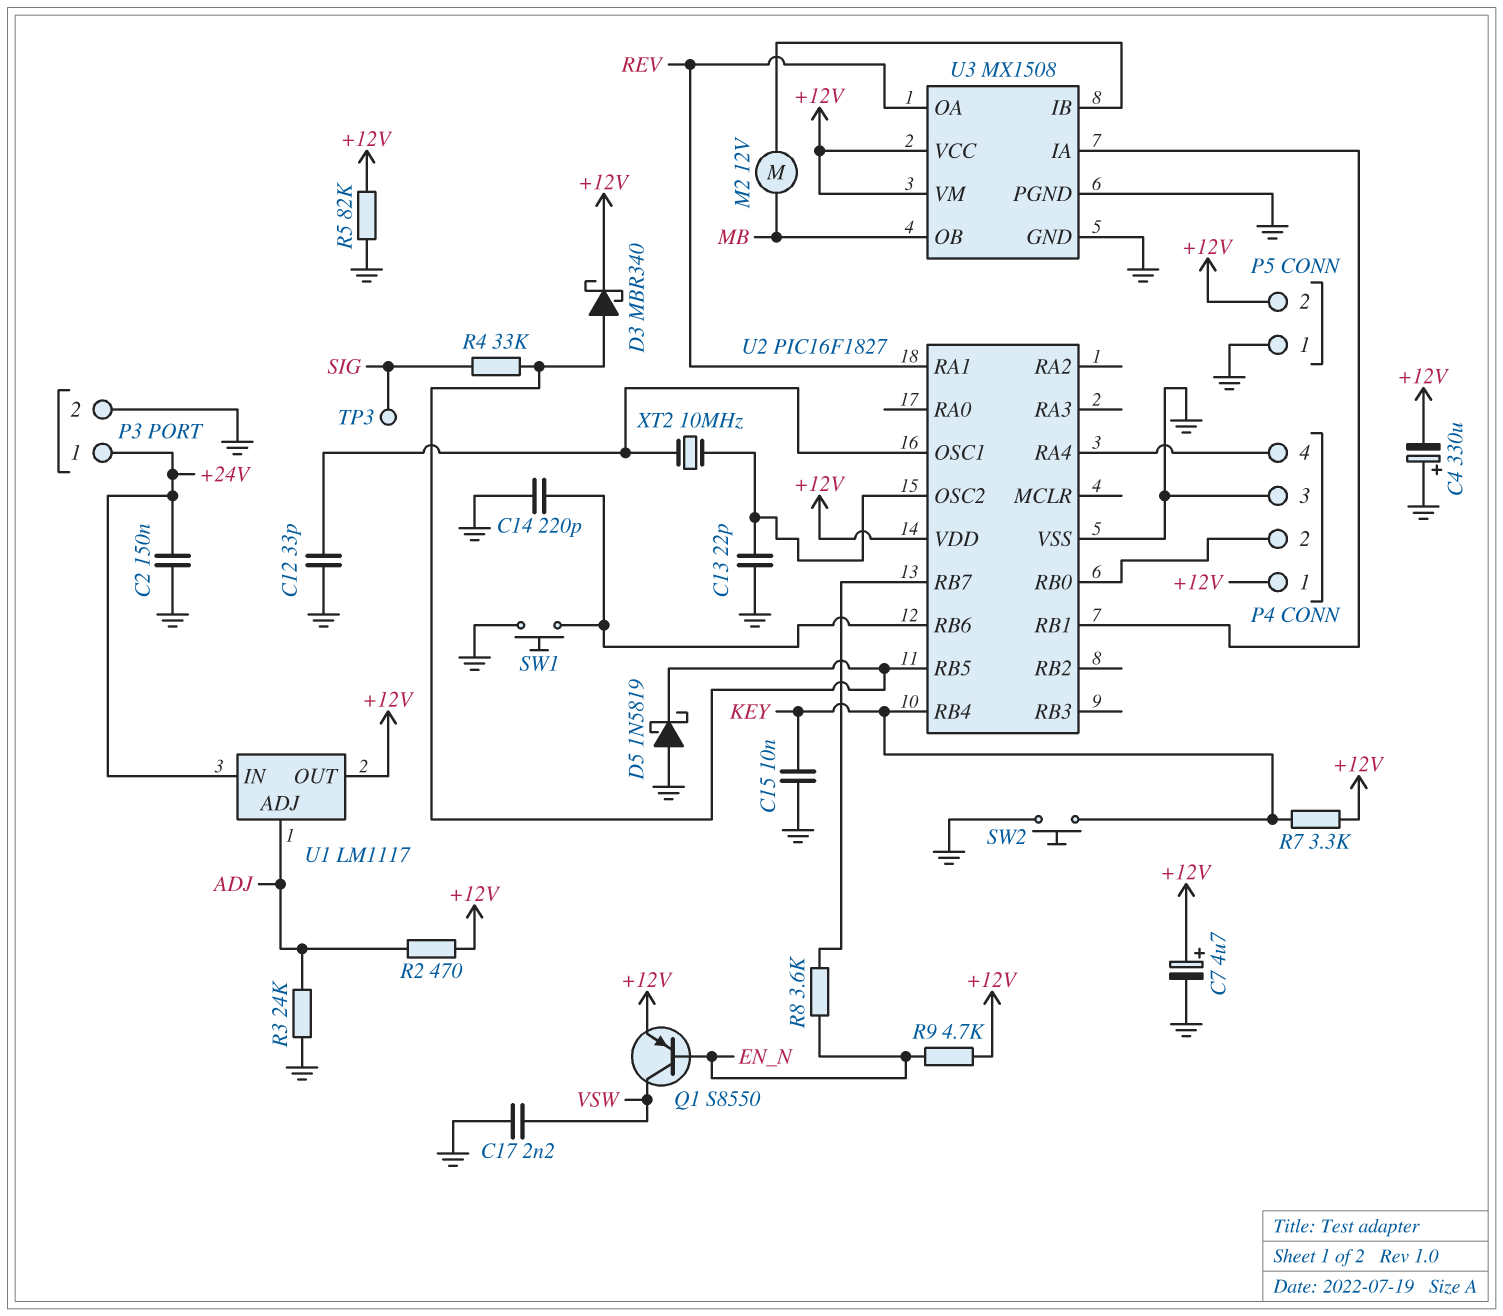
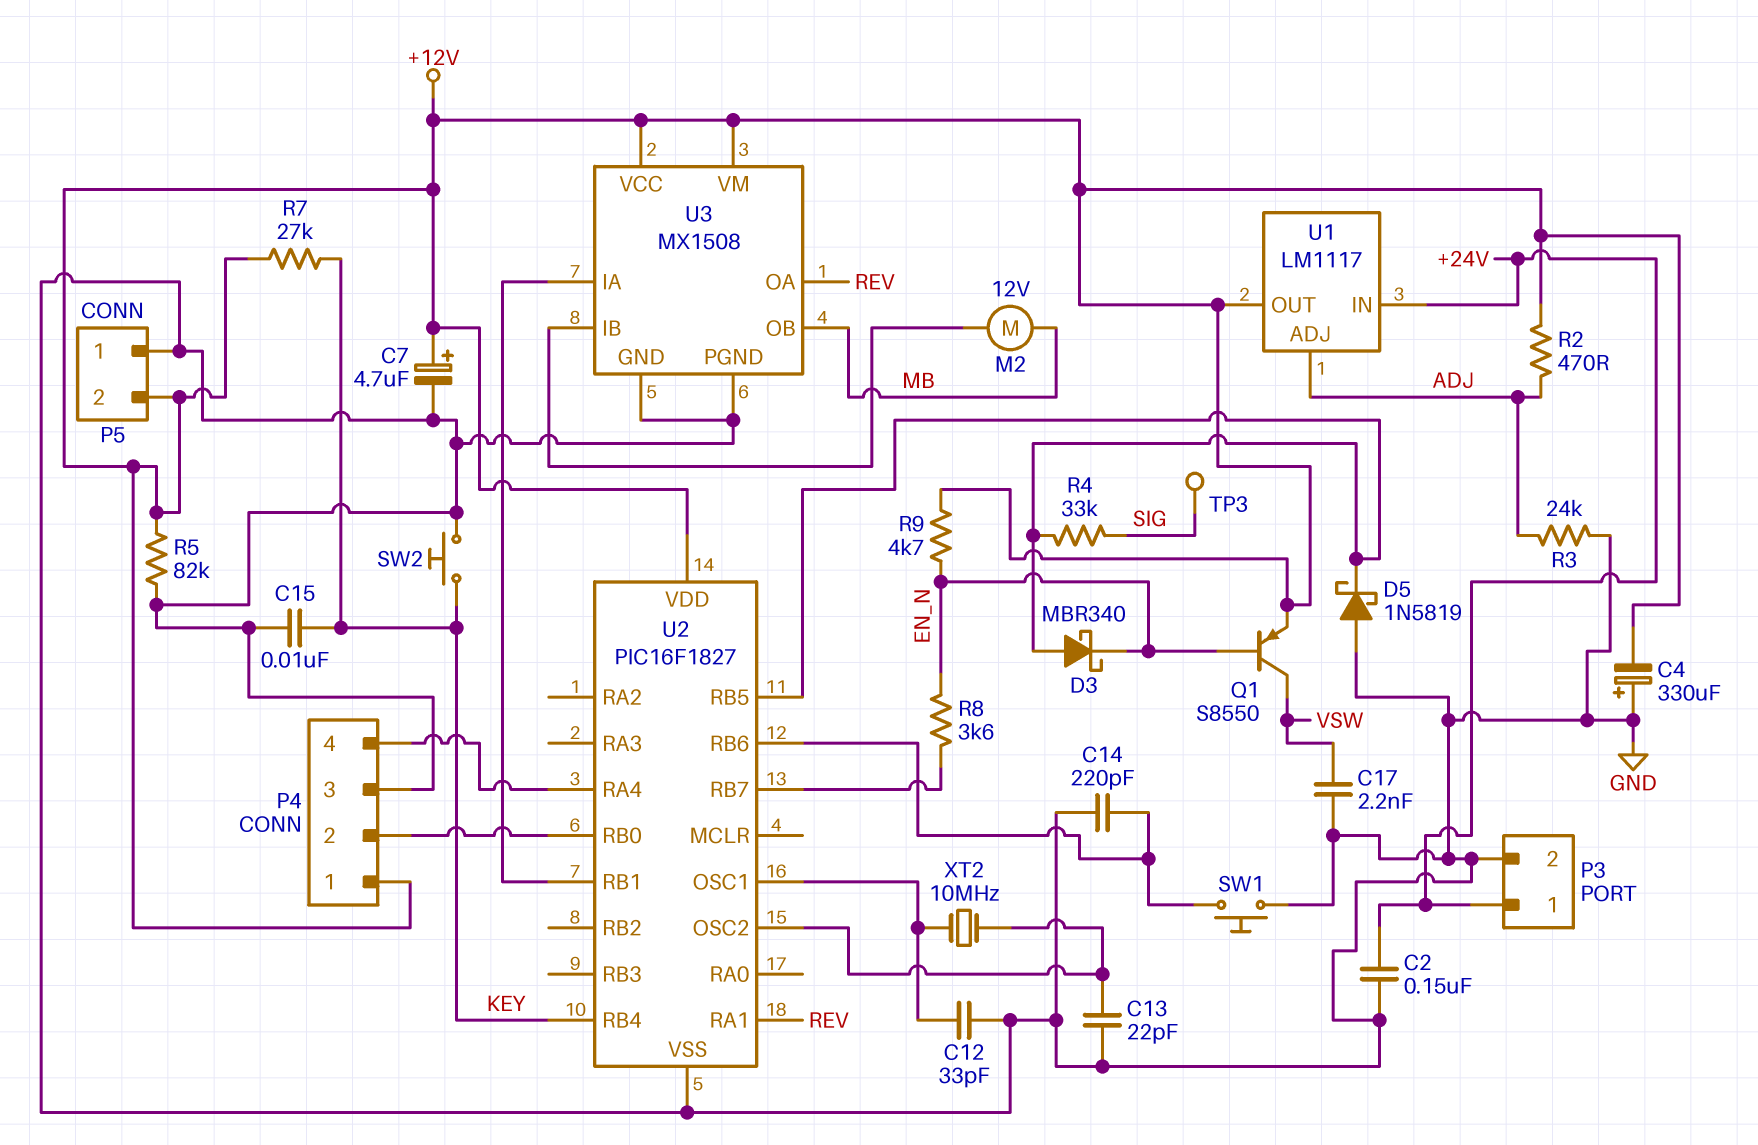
D3: schottky MBR340 (A U2/RB5, K +12V) -> schottky MBR340 (A U2/RB5, K EN_N)
R7: 3.3k (+12V, KEY) -> 27k (+12V, KEY)

